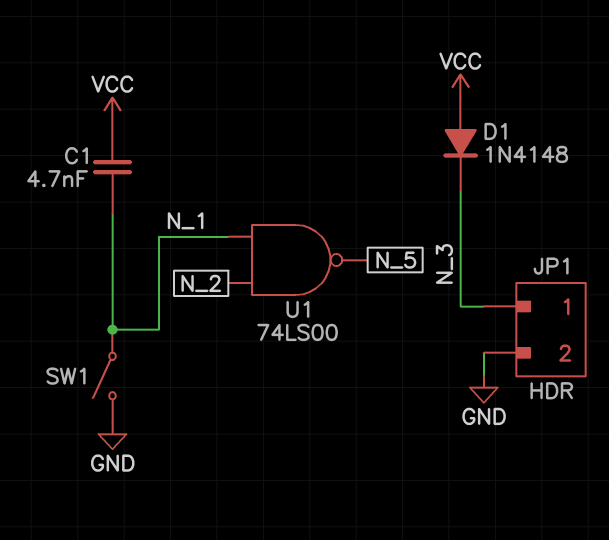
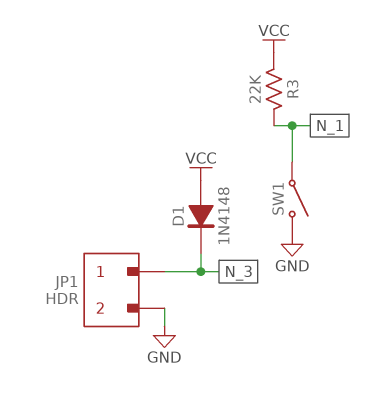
C1: 4.7nF (N_1, VCC) -> none
R3: none -> 22k (N_1, VCC)
U1: NAND 74LS00 (in N_1, in N_2, out N_5) -> none

